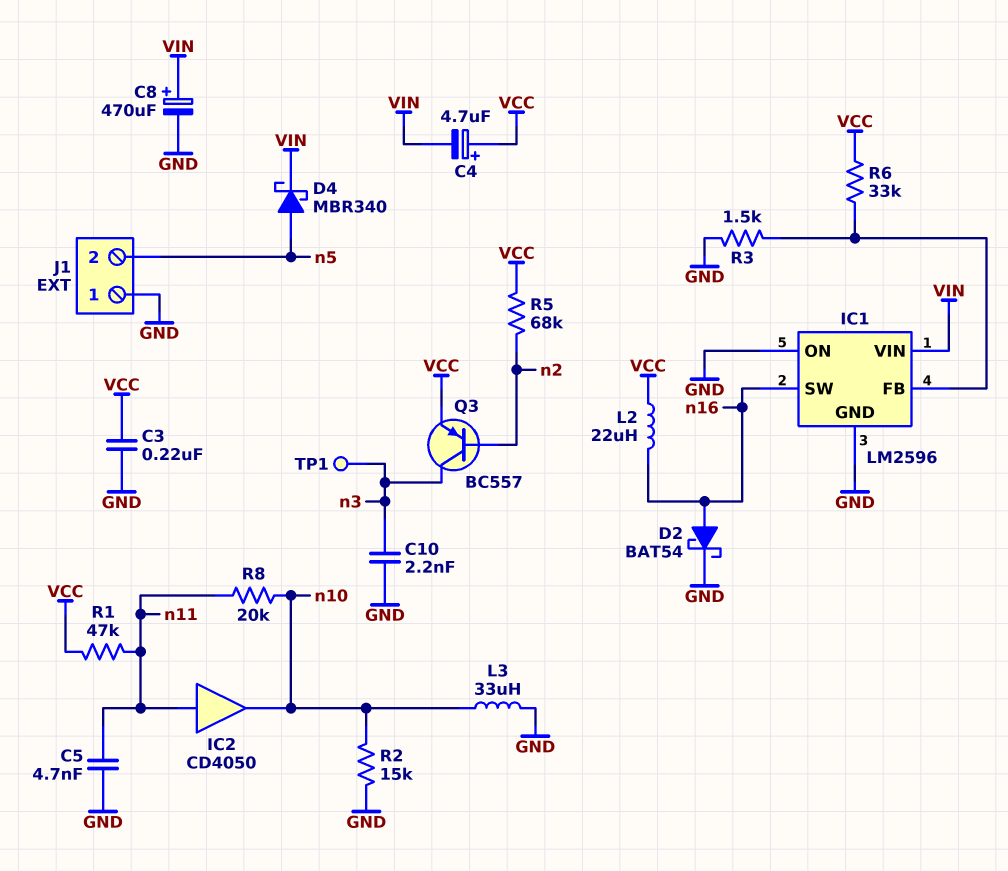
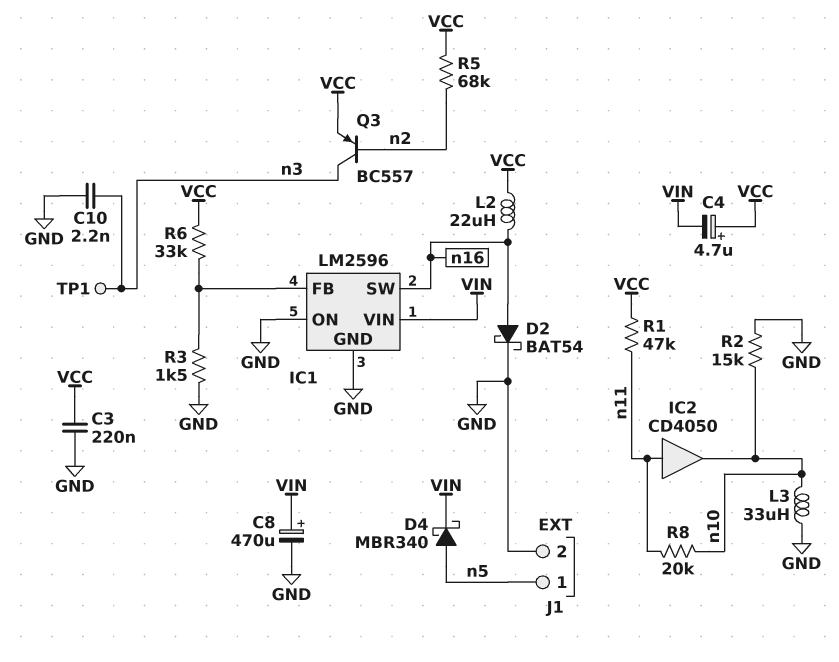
C5: 4.7nF (GND, n11) -> none
J1 pin 1: GND -> n5
J1 pin 2: n5 -> GND

